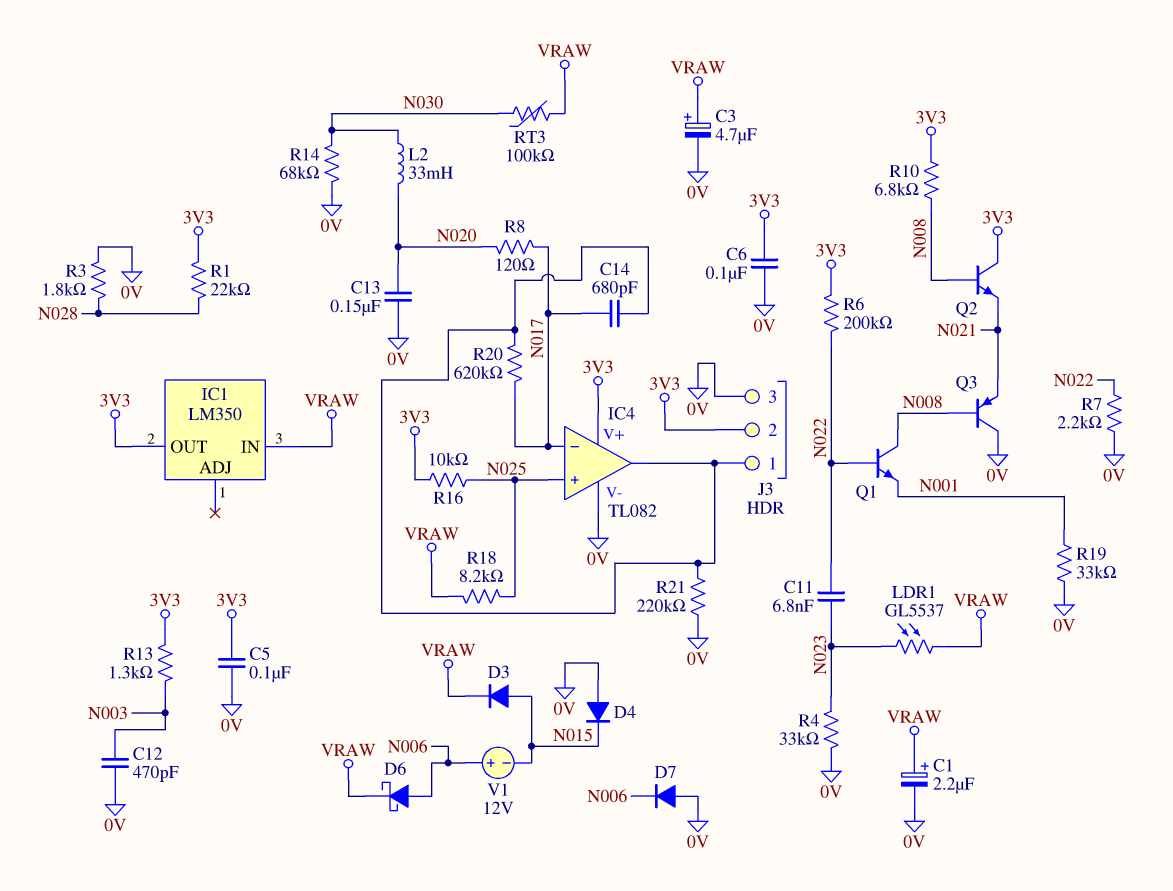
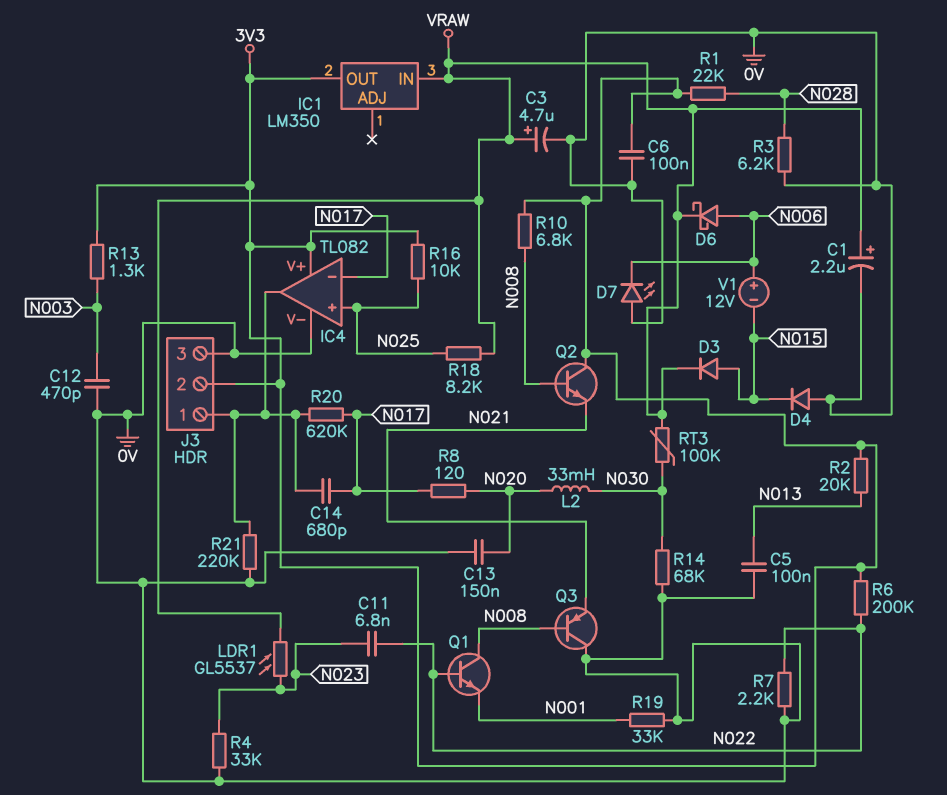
C5: 100nF (0V, 3V3) -> 100nF (0V, N013)
D7: diode (A 0V, K N006) -> LED (A 0V, K N006)
R2: none -> 20k (3V3, N013)
R3: 1.8k (0V, N028) -> 6.2k (0V, N028)

